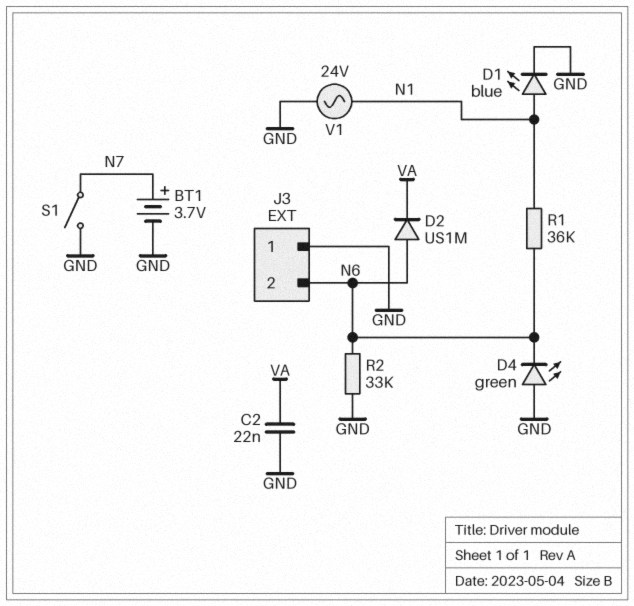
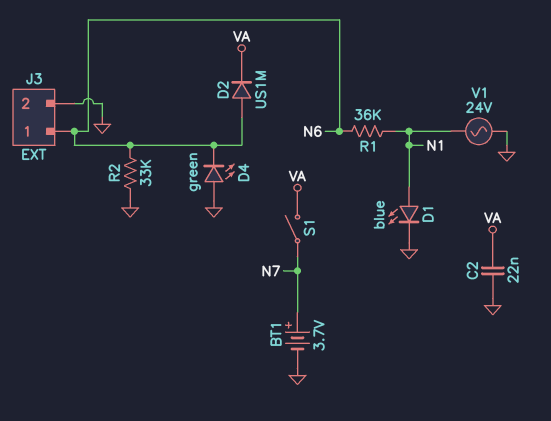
J3 pin 1: GND -> N6
J3 pin 2: N6 -> GND
S1: switch (GND, N7) -> switch (N7, VA)

